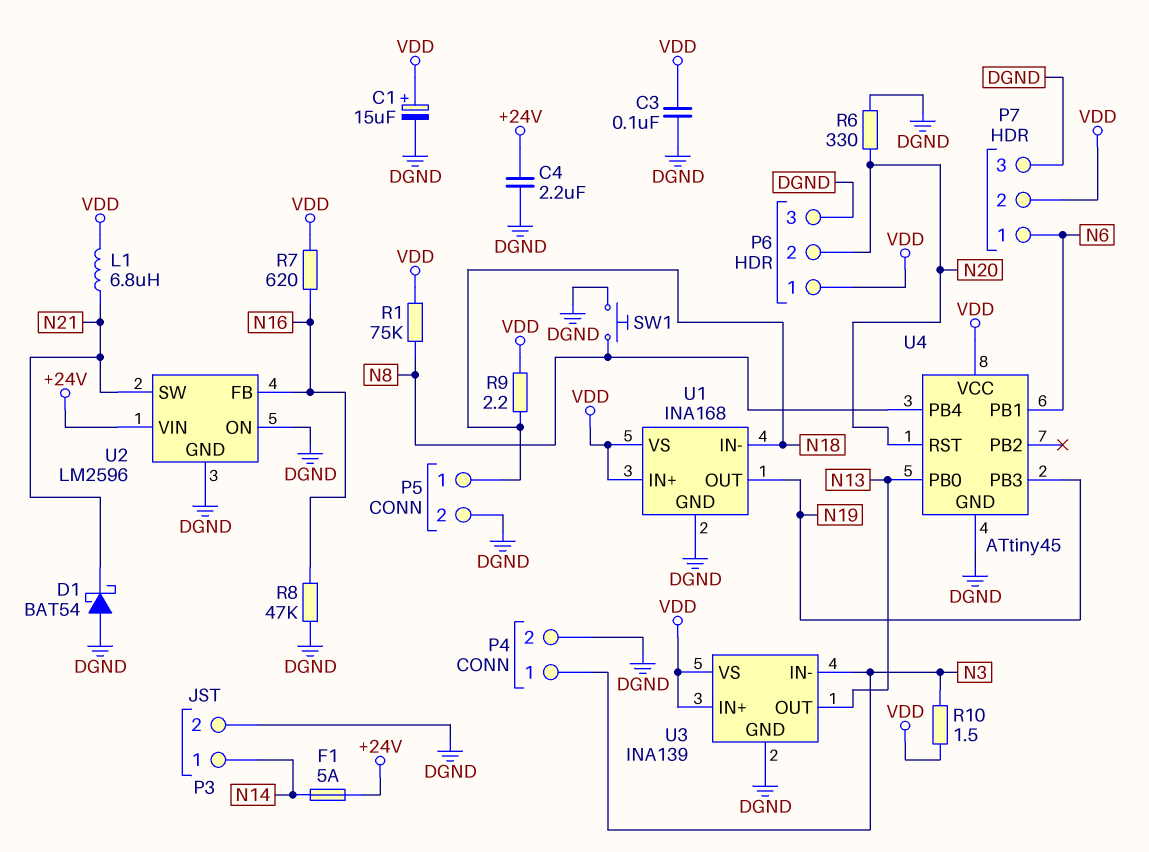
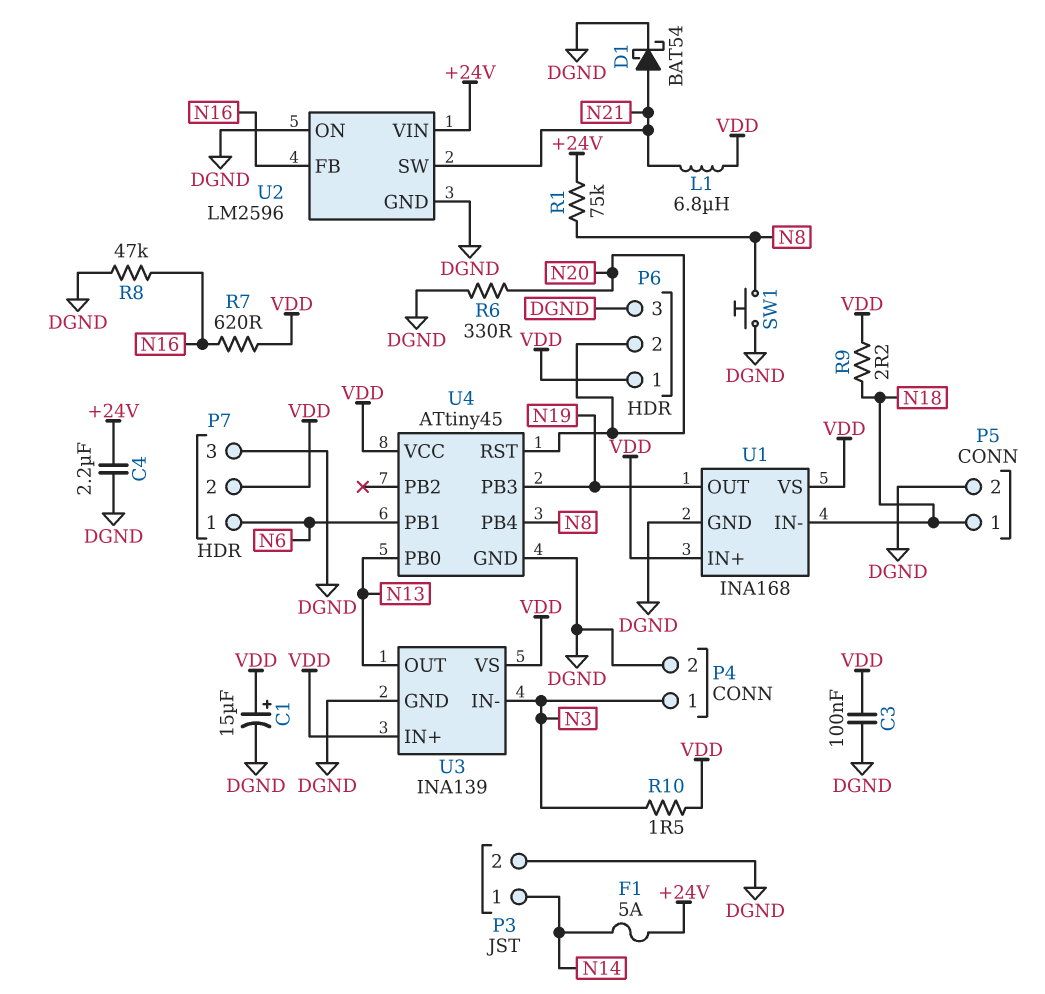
D1: schottky BAT54 (A DGND, K N21) -> schottky BAT54 (A N21, K DGND)
R1: 75k (N8, VDD) -> 75k (+24V, N8)

